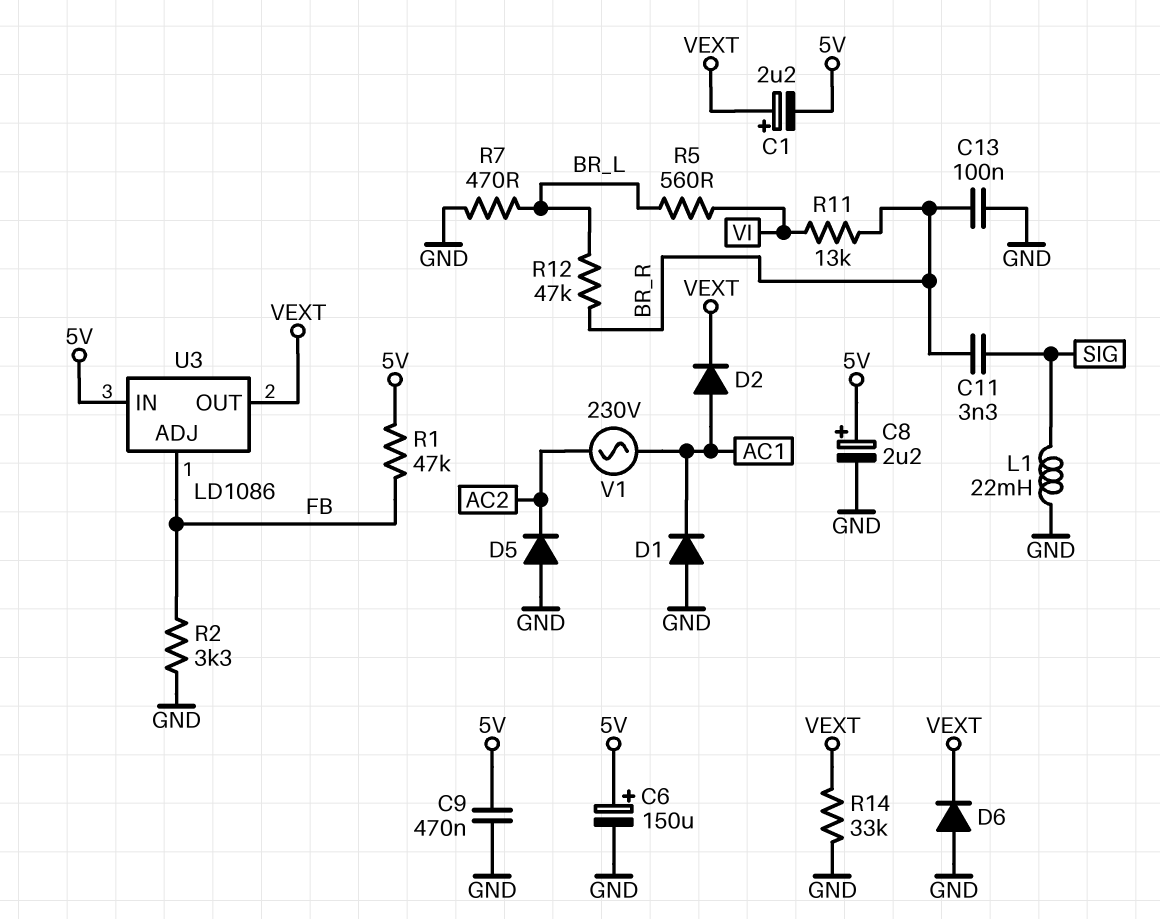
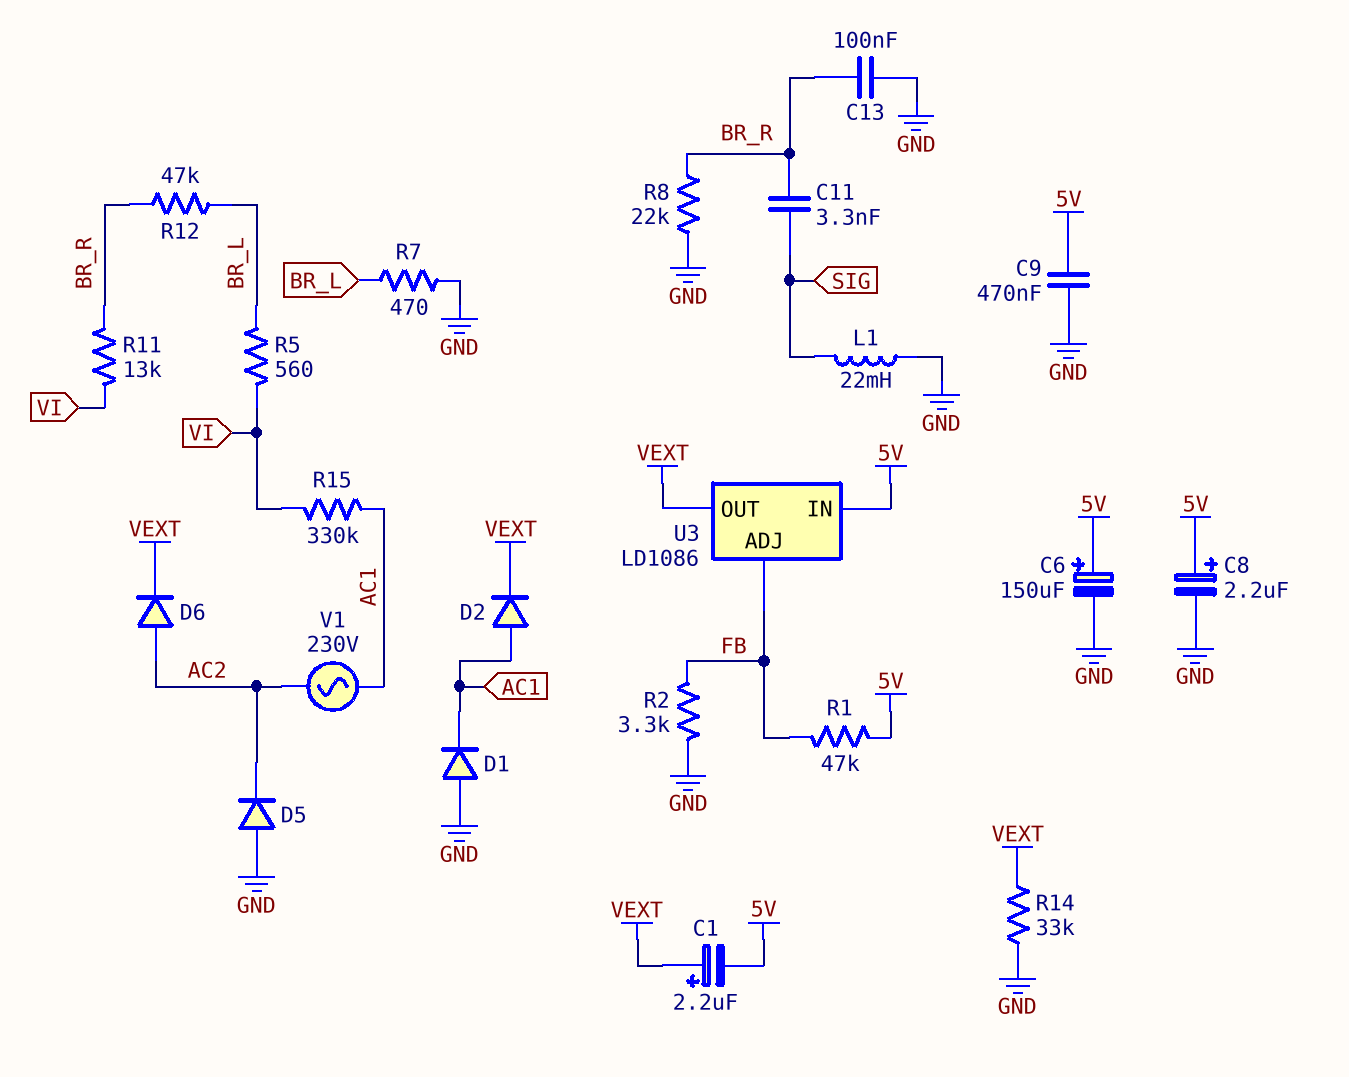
D6: diode (A GND, K VEXT) -> diode (A AC2, K VEXT)
R8: none -> 22k (BR_R, GND)
R15: none -> 330k (AC1, VI)

